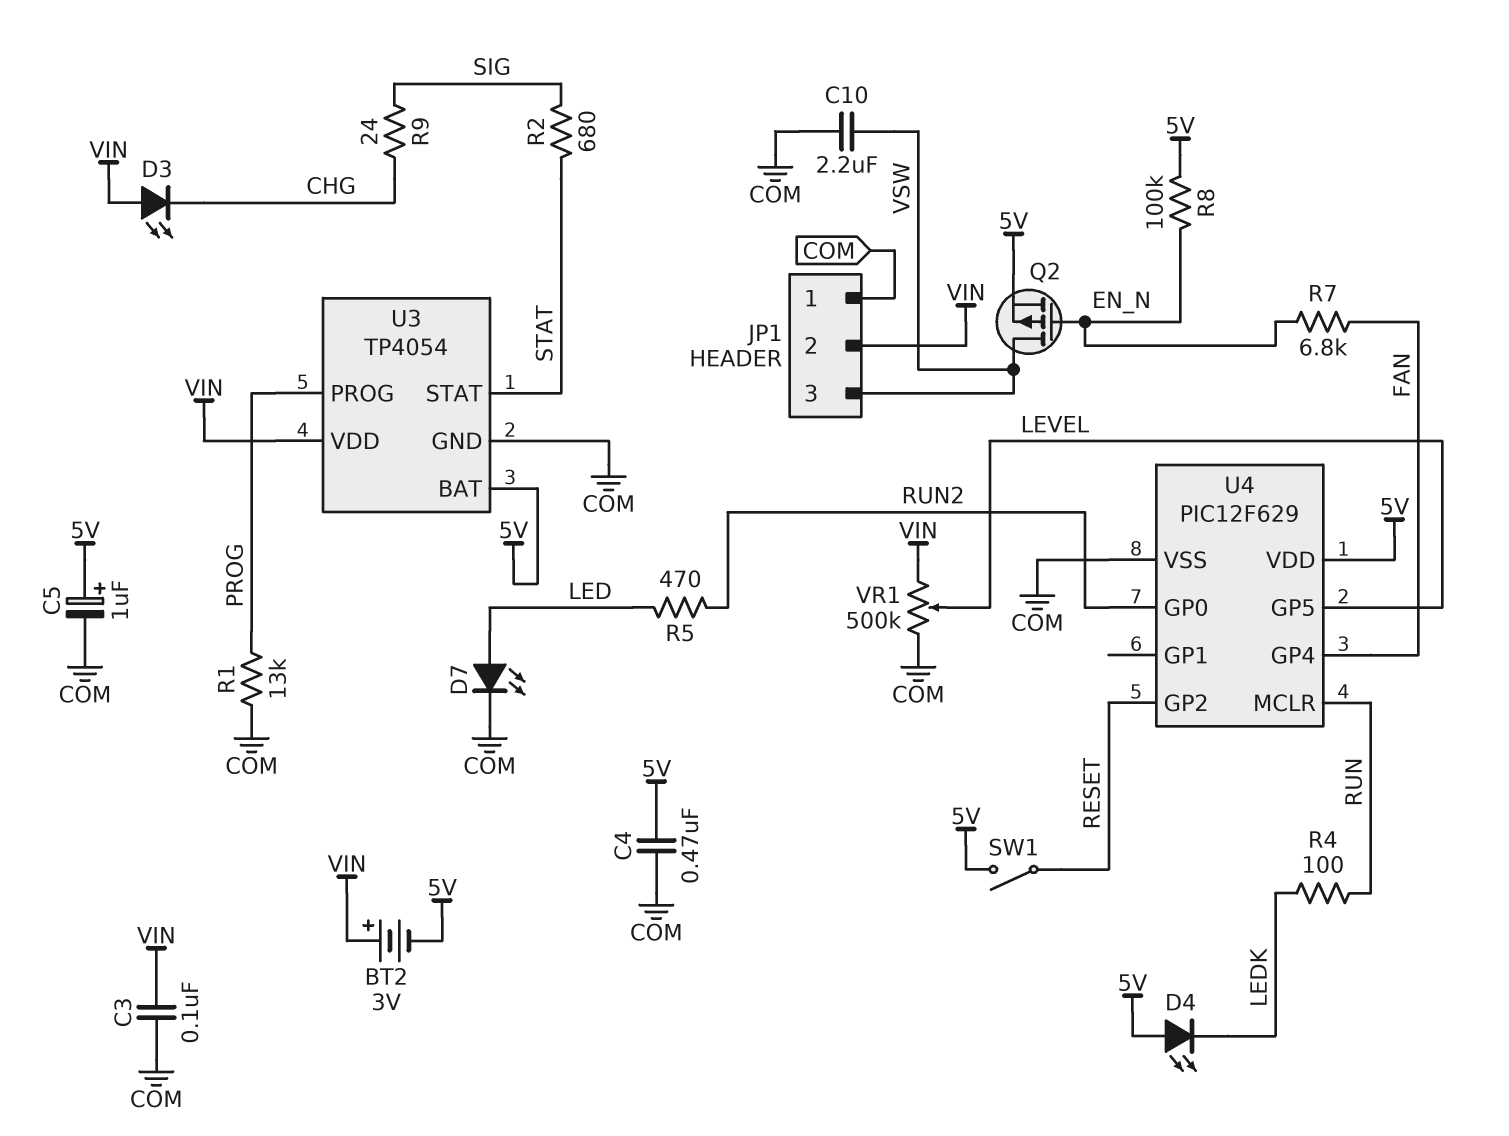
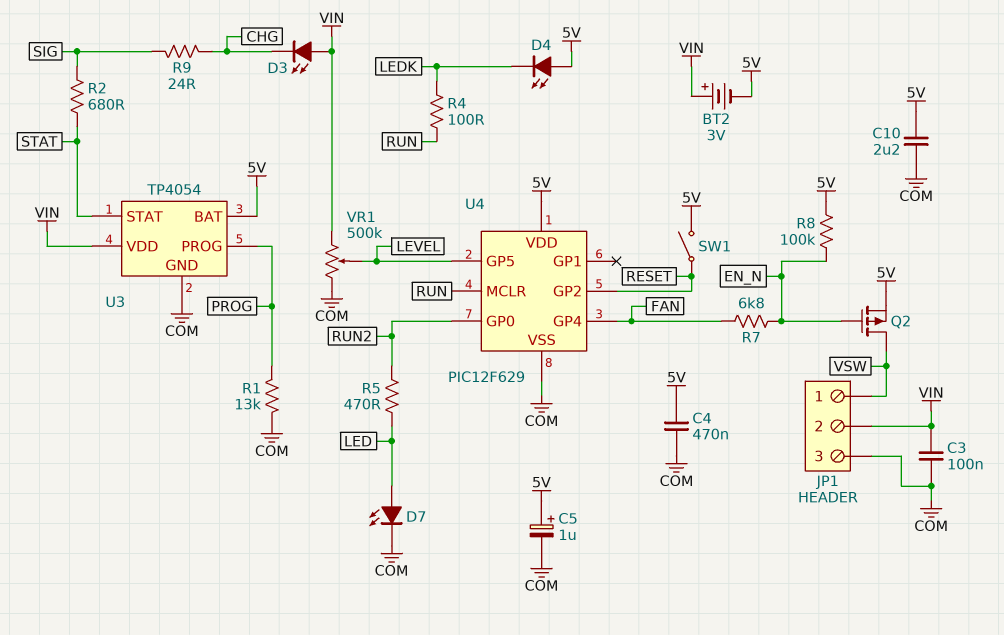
C10: 2.2uF (COM, VSW) -> 2.2uF (5V, COM)
JP1 pin 1: COM -> VSW
JP1 pin 3: VSW -> COM

